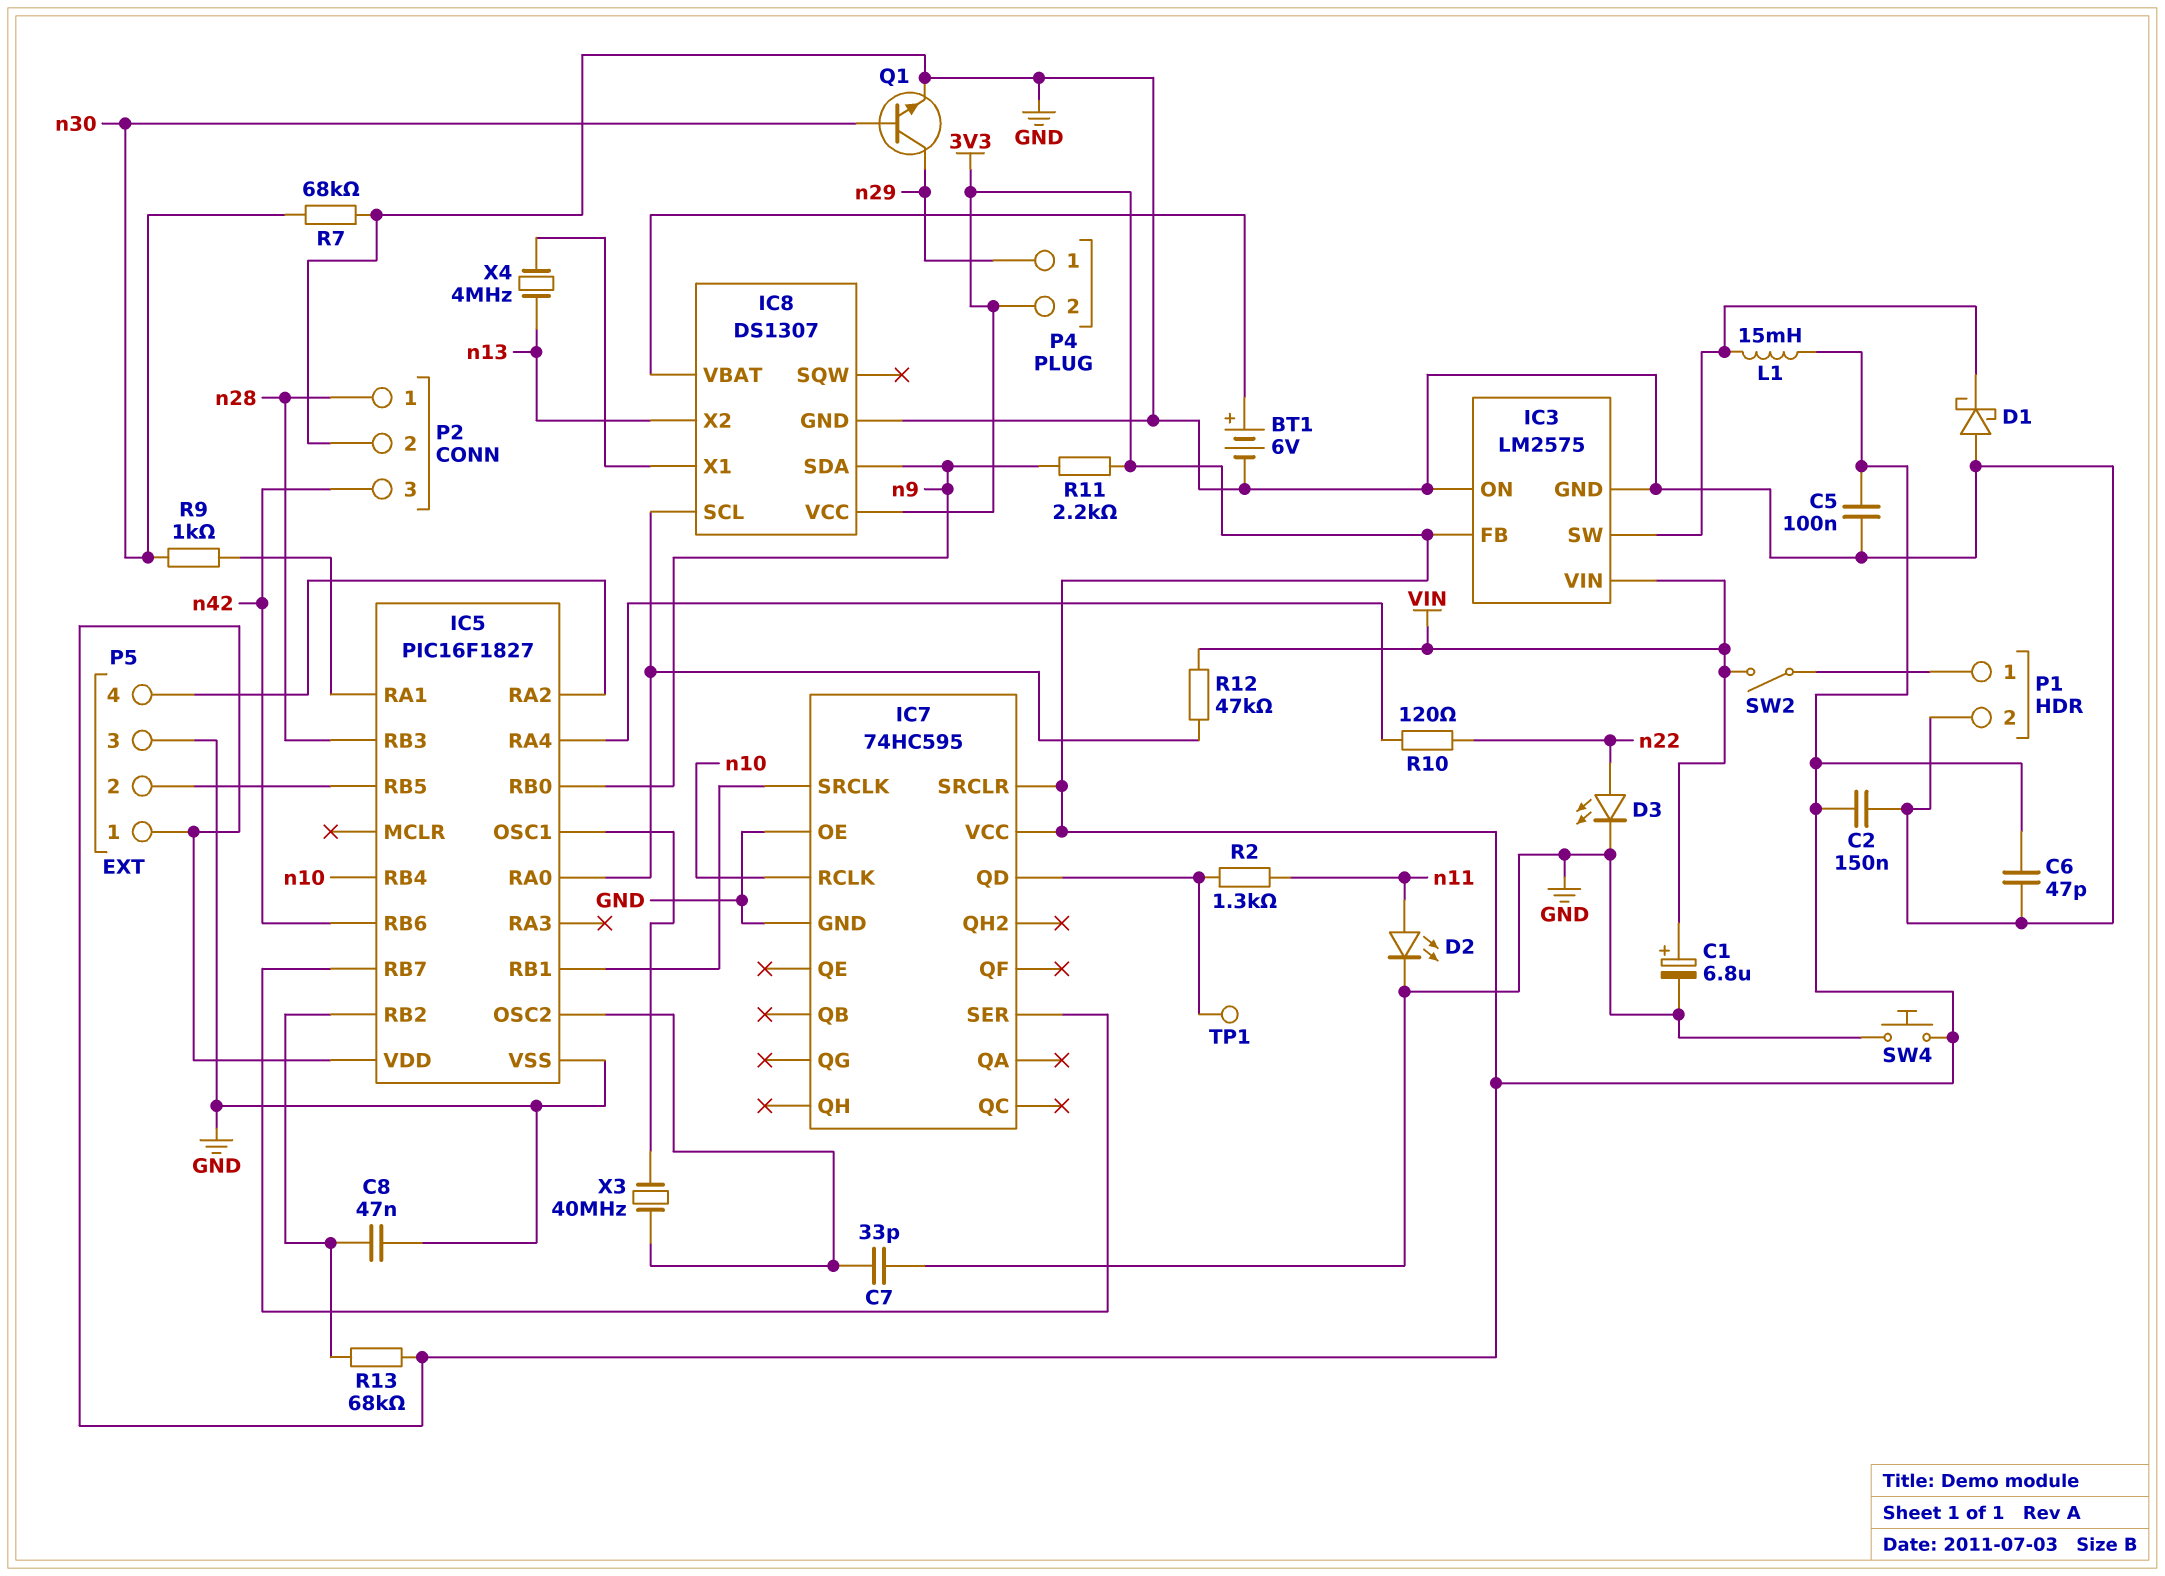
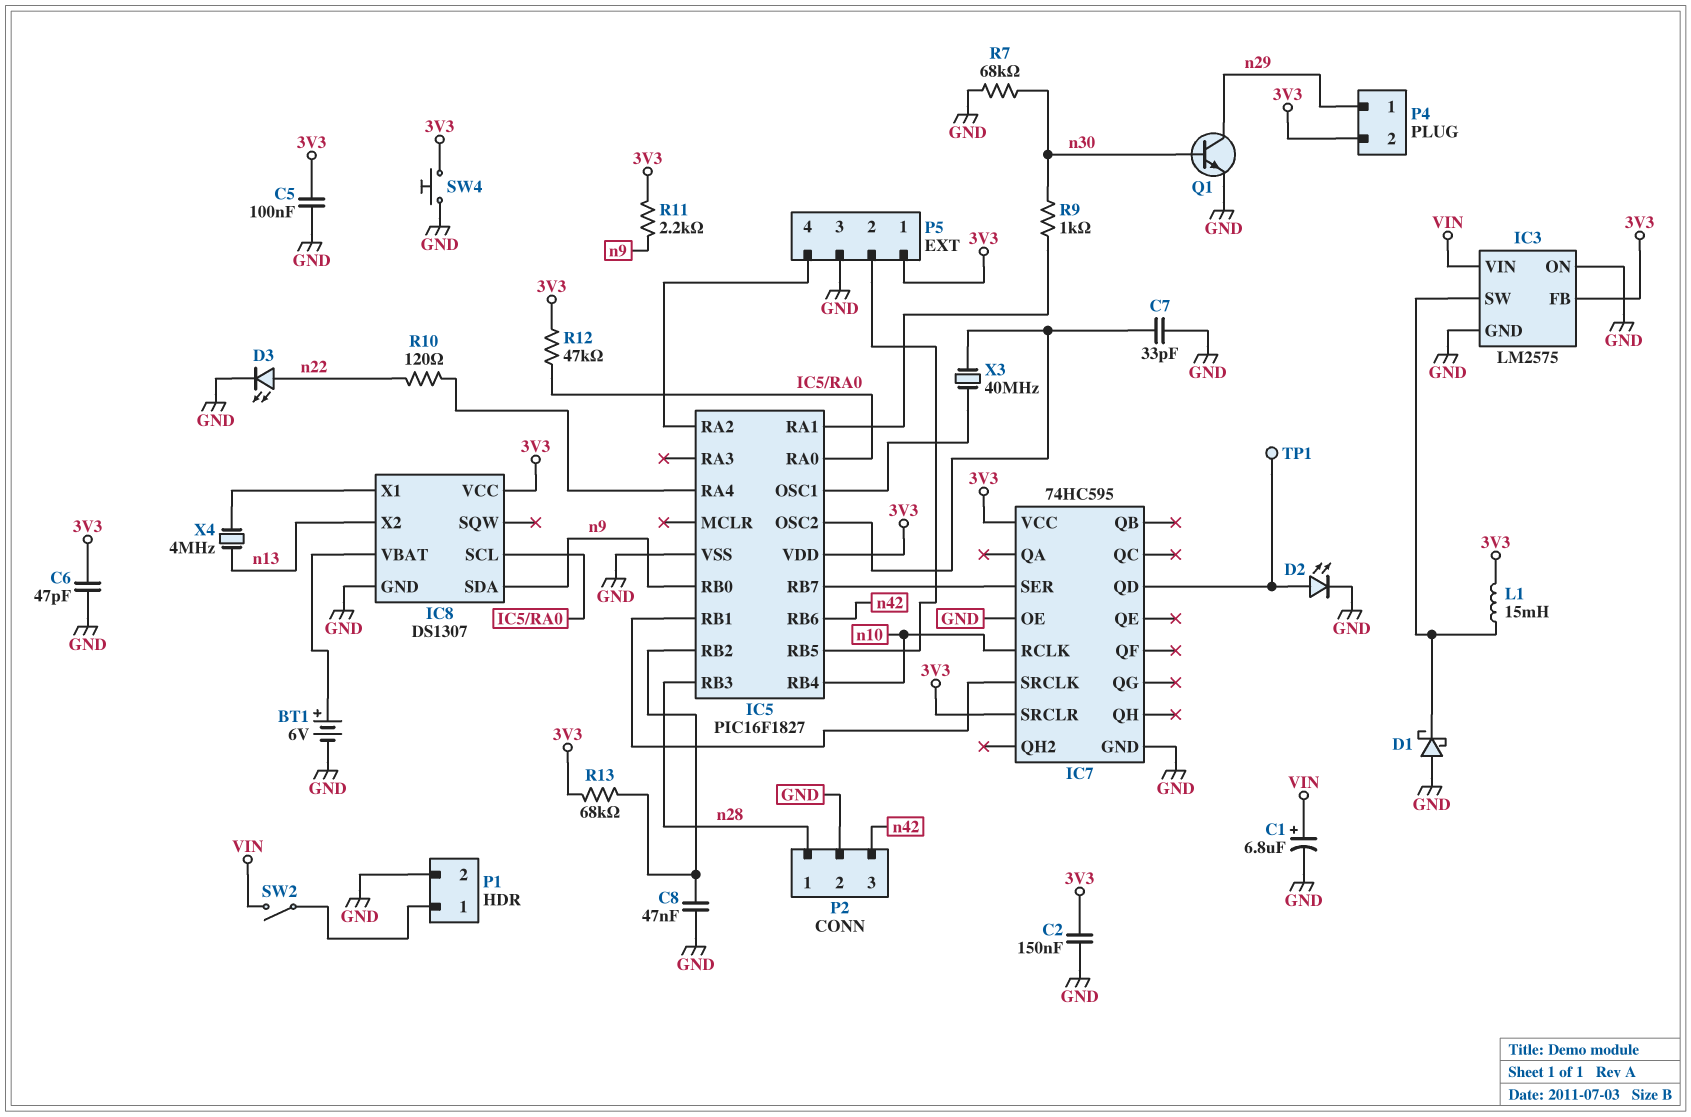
D2: LED (A n11, K GND) -> LED (A IC7/QD, K GND)
R2: 1.3k (IC7/QD, n11) -> none
R12: 47k (IC5/RA0, VIN) -> 47k (3V3, IC5/RA0)

